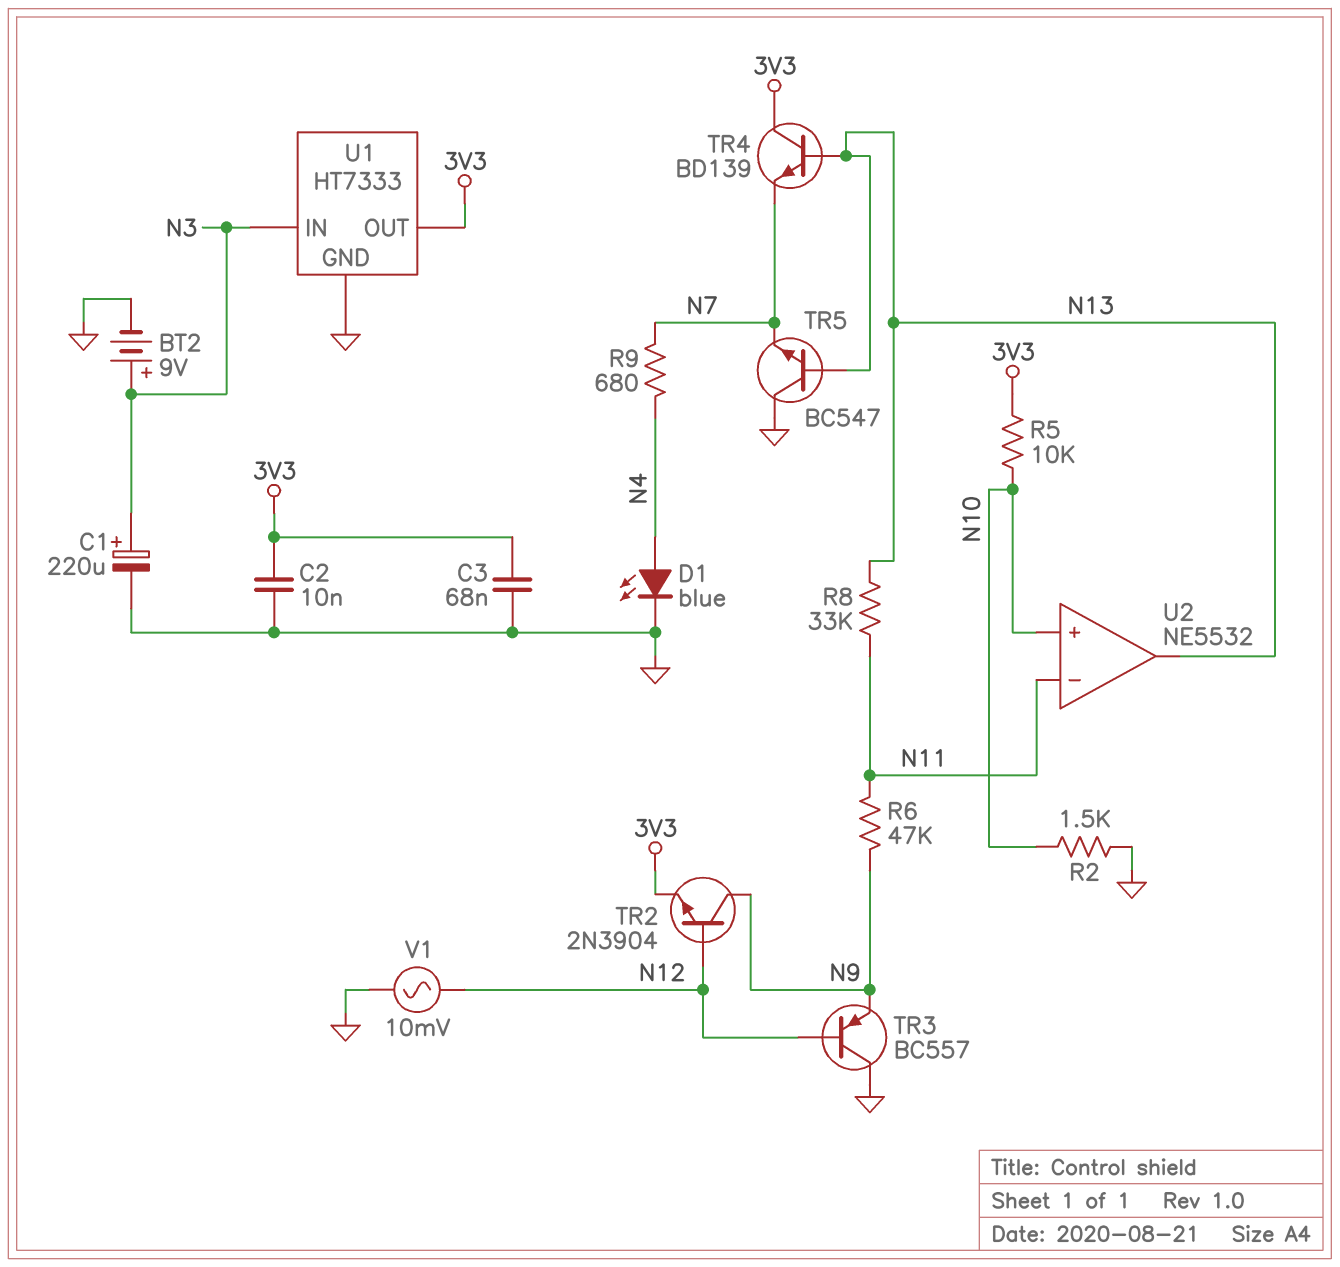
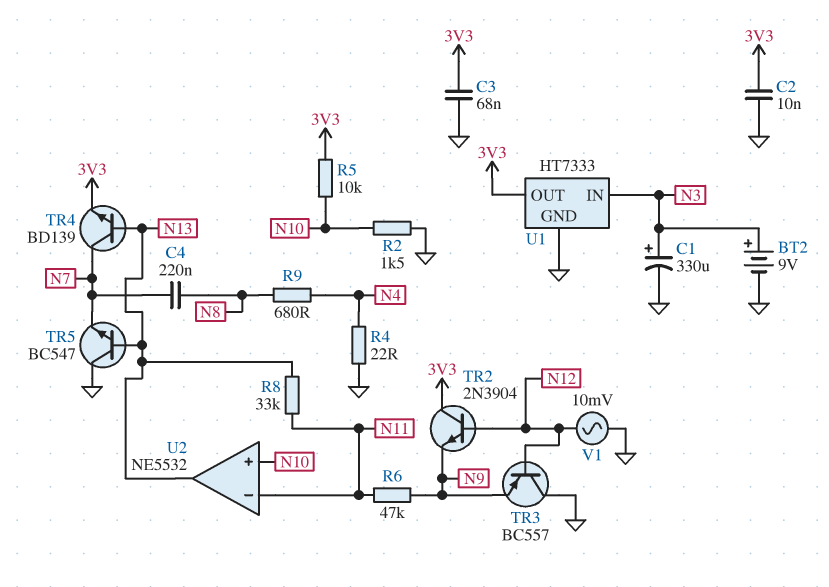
C1: 220uF (plus N3, minus GND) -> 330uF (plus N3, minus GND)
C4: none -> 220nF (N7, N8)
D1: LED blue (A N4, K GND) -> none
R4: none -> 22 (GND, N4)
R9: 680 (N4, N7) -> 680 (N4, N8)
TR2: NPN 2N3904 (B N12, C N9, E 3V3) -> NPN 2N3904 (B N12, C 3V3, E N9)
TR4: NPN BD139 (B N13, C 3V3, E N7) -> NPN BD139 (B N13, C N7, E 3V3)

